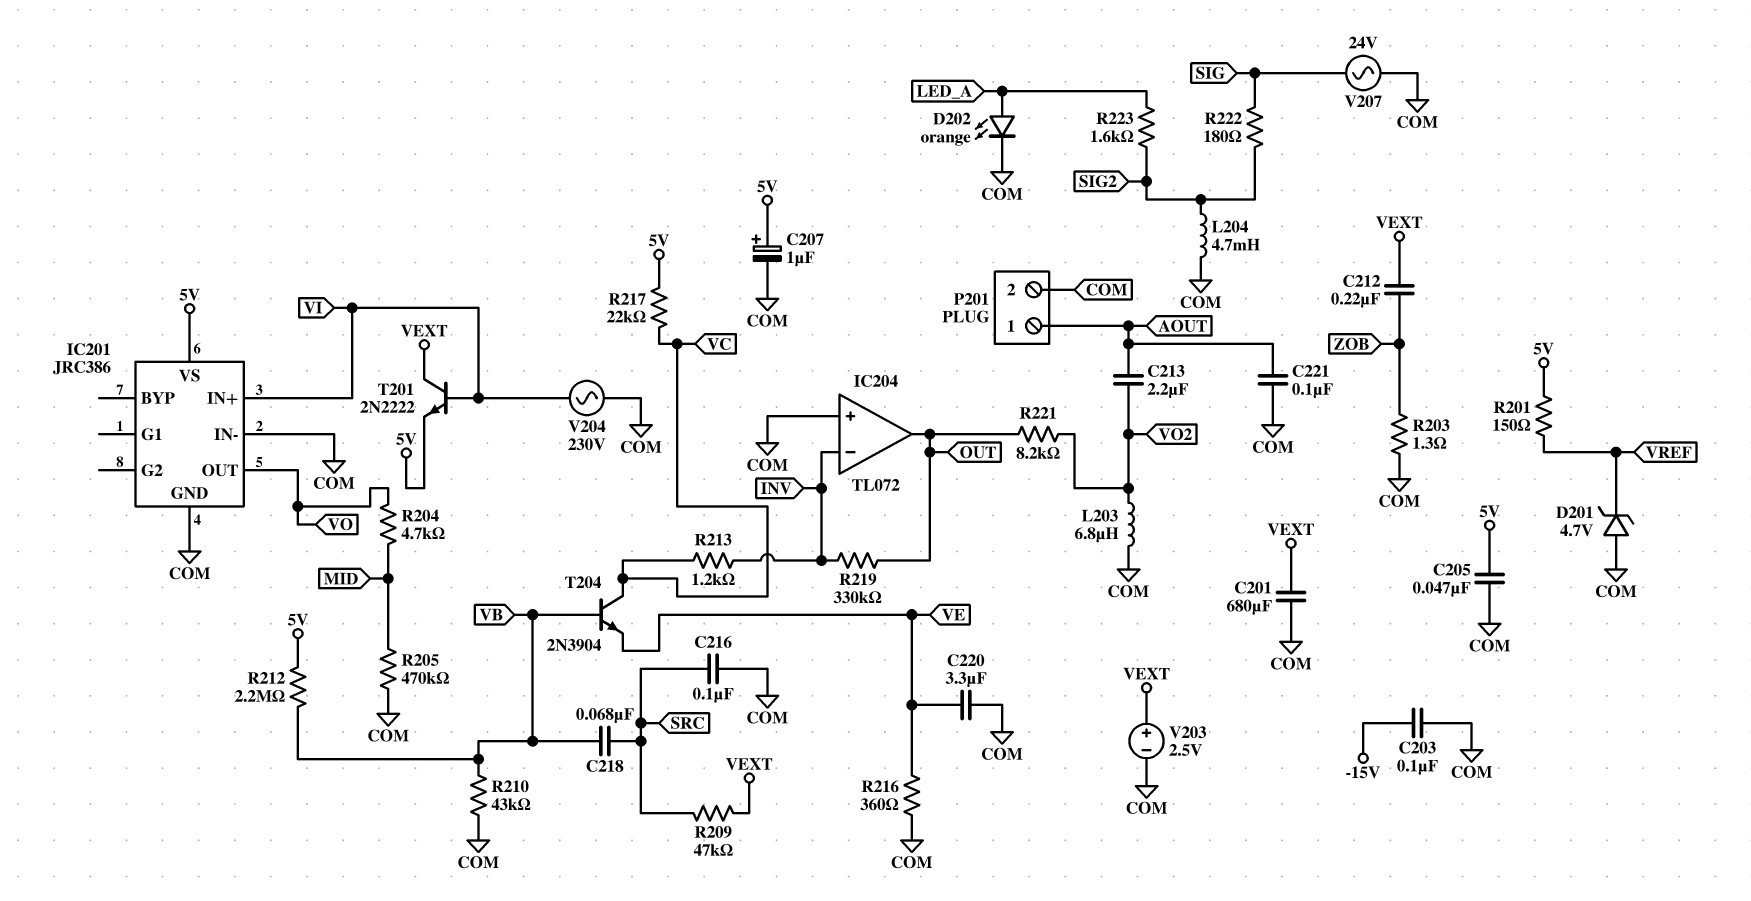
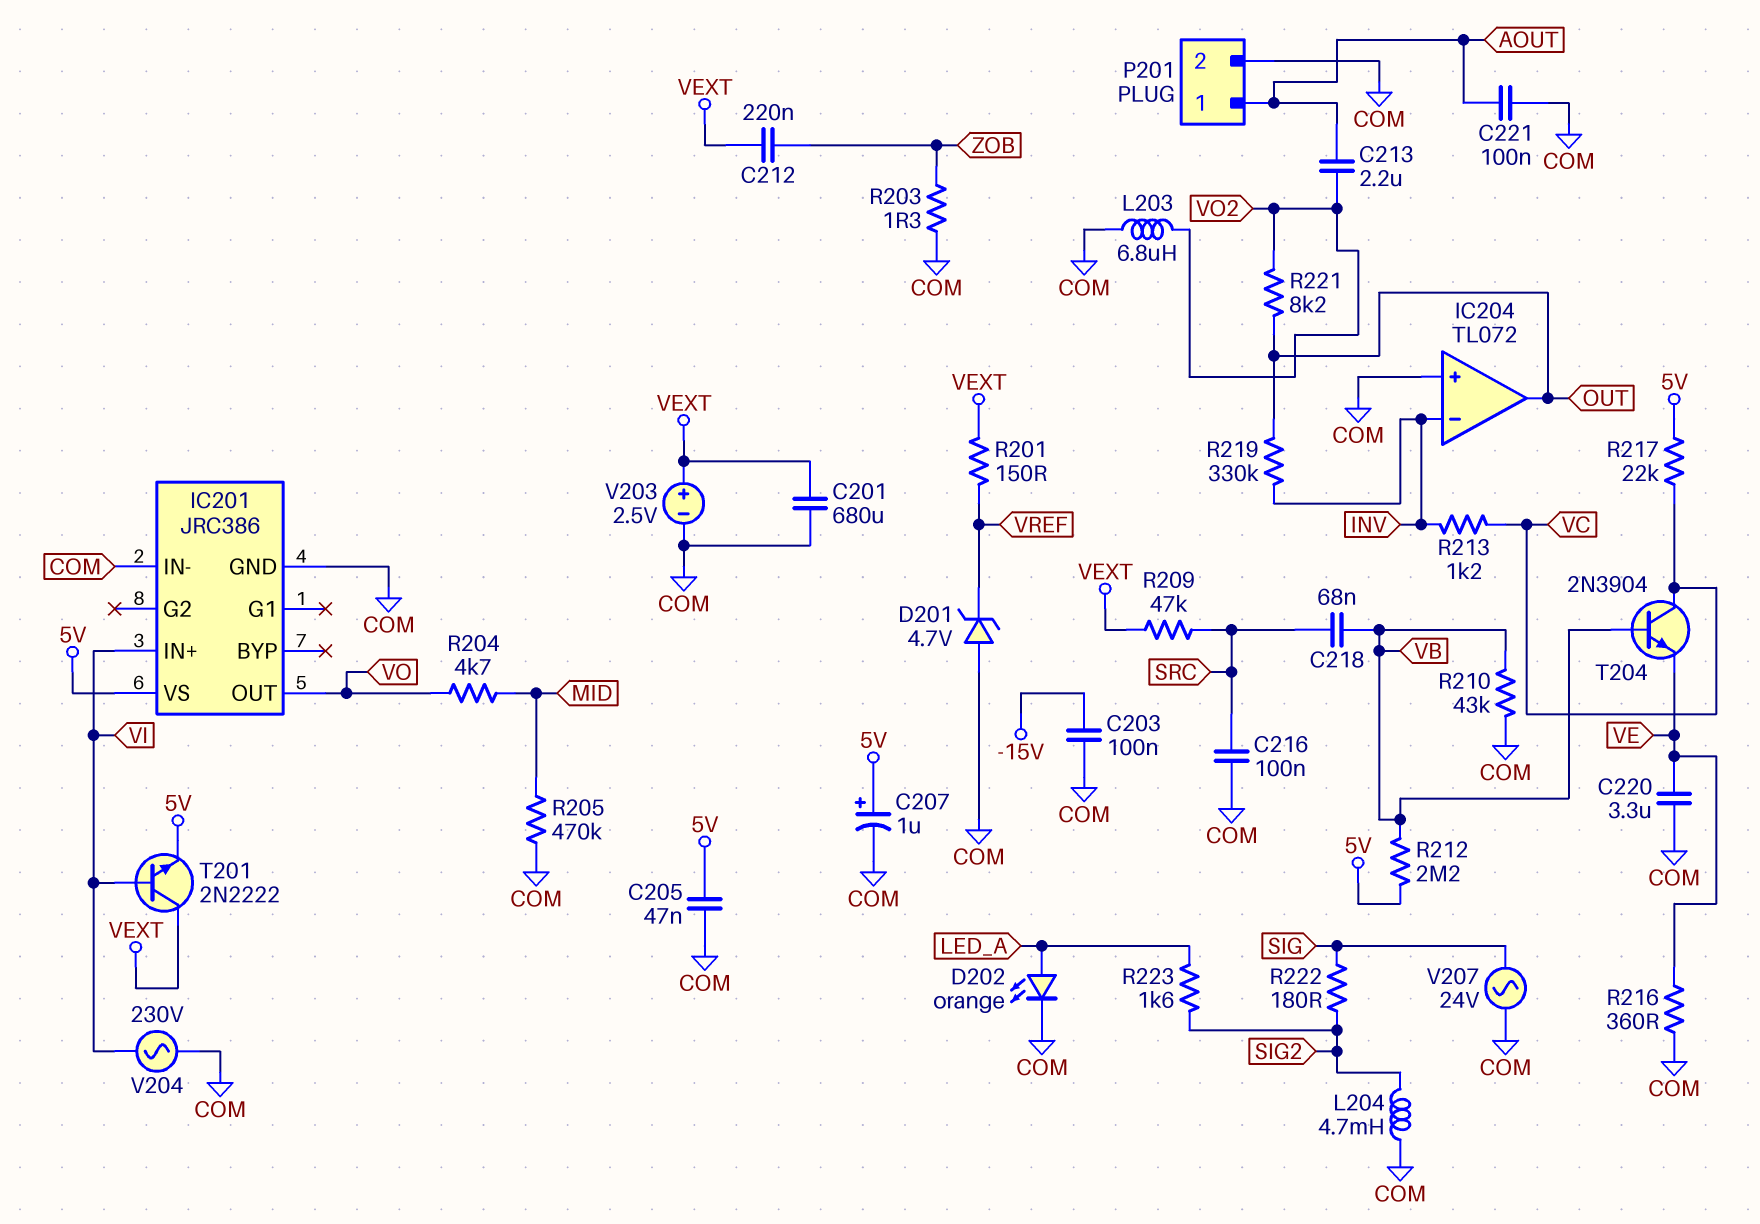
R201: 150 (5V, VREF) -> 150 (VEXT, VREF)

